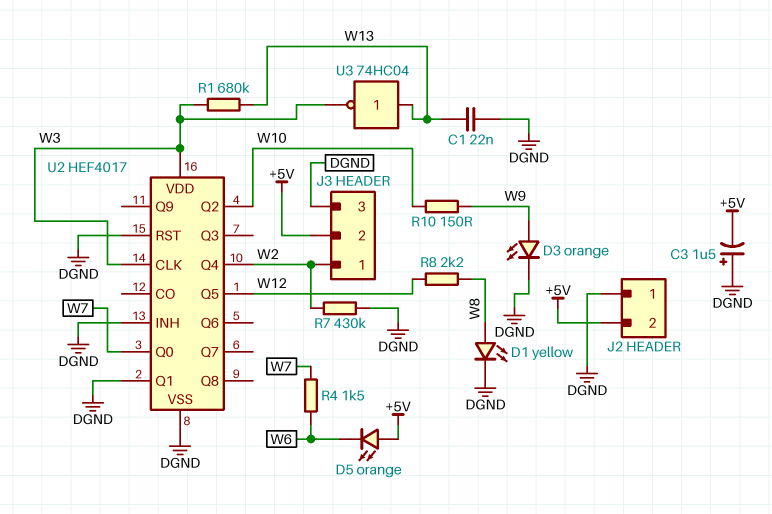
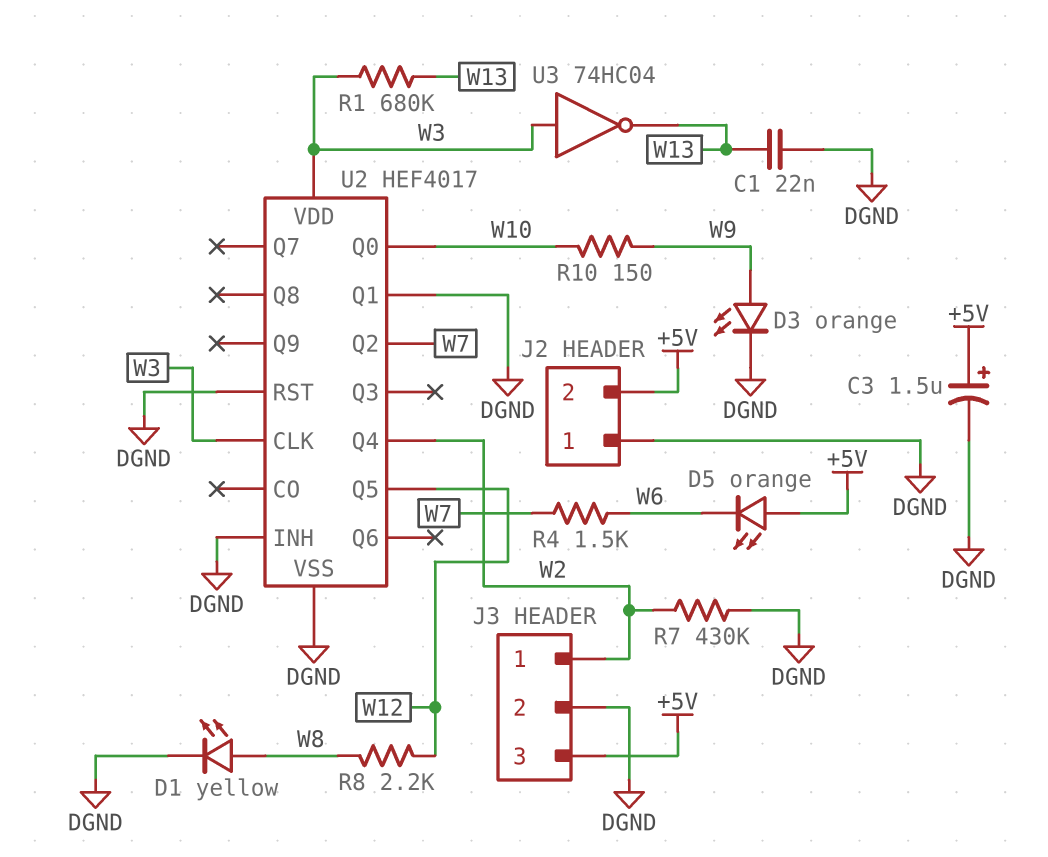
C3: 1.5uF (plus DGND, minus +5V) -> 1.5uF (plus +5V, minus DGND)
J3 pin 2: +5V -> DGND
J3 pin 3: DGND -> +5V
U2 pin Q0: W7 -> W10
U2 pin Q2: W10 -> W7
U3: NOT 74HC04 (in W13, out W3) -> NOT 74HC04 (in W3, out W13)

